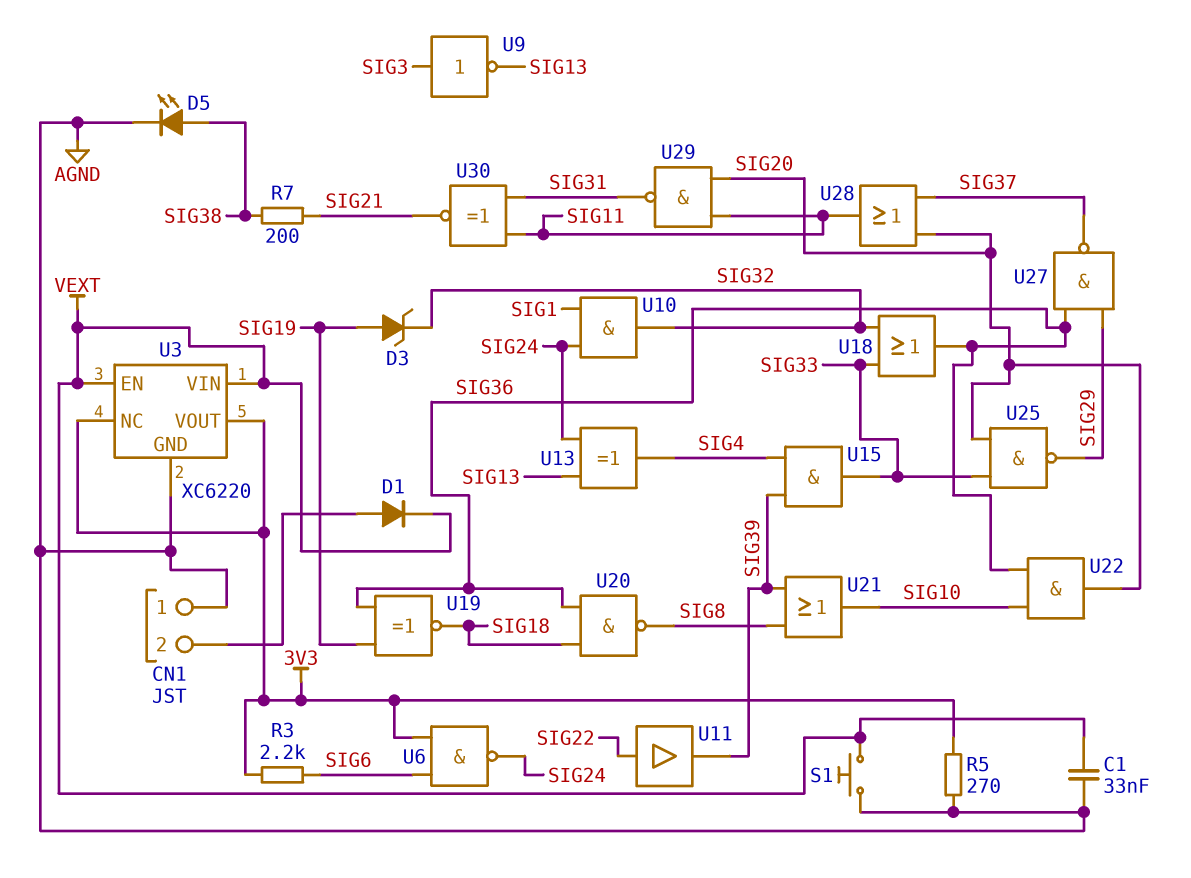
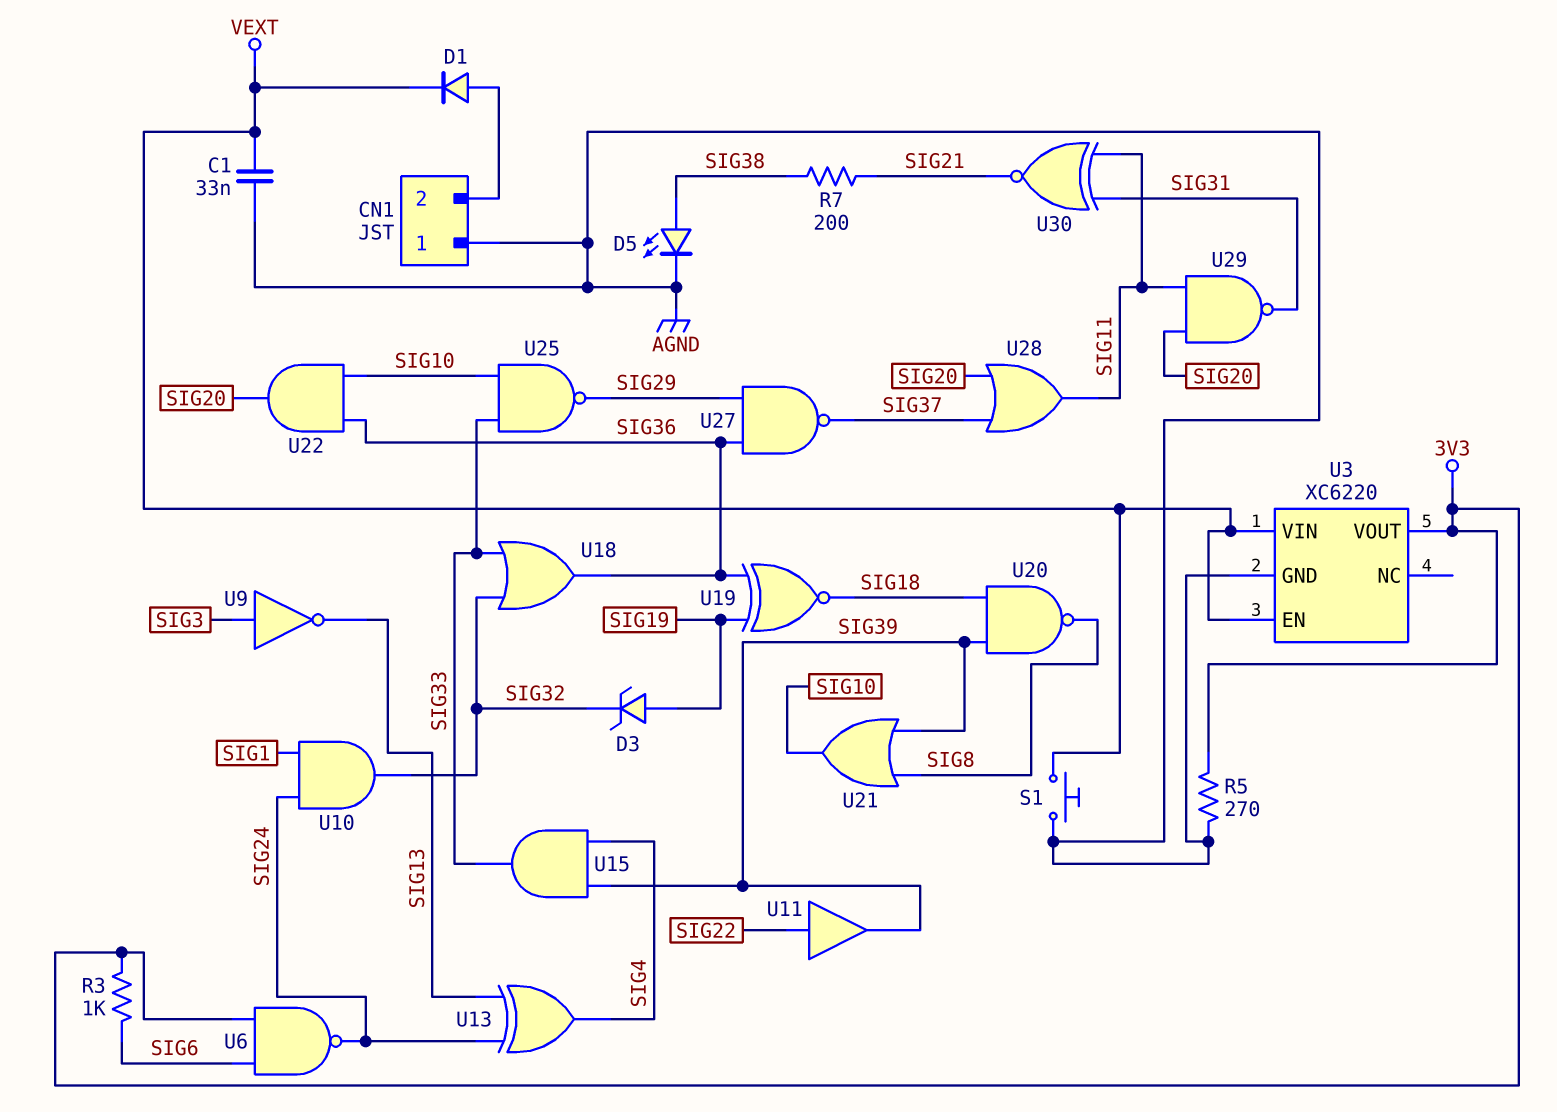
R3: 2.2k (3V3, SIG6) -> 1k (3V3, SIG6)
U3 pin NC: 3V3 -> none
U20: NAND (in SIG18, in SIG36, out SIG8) -> NAND (in SIG18, in SIG39, out SIG8)
U25: NAND (in SIG20, in SIG33, out SIG29) -> NAND (in SIG10, in SIG33, out SIG29)

